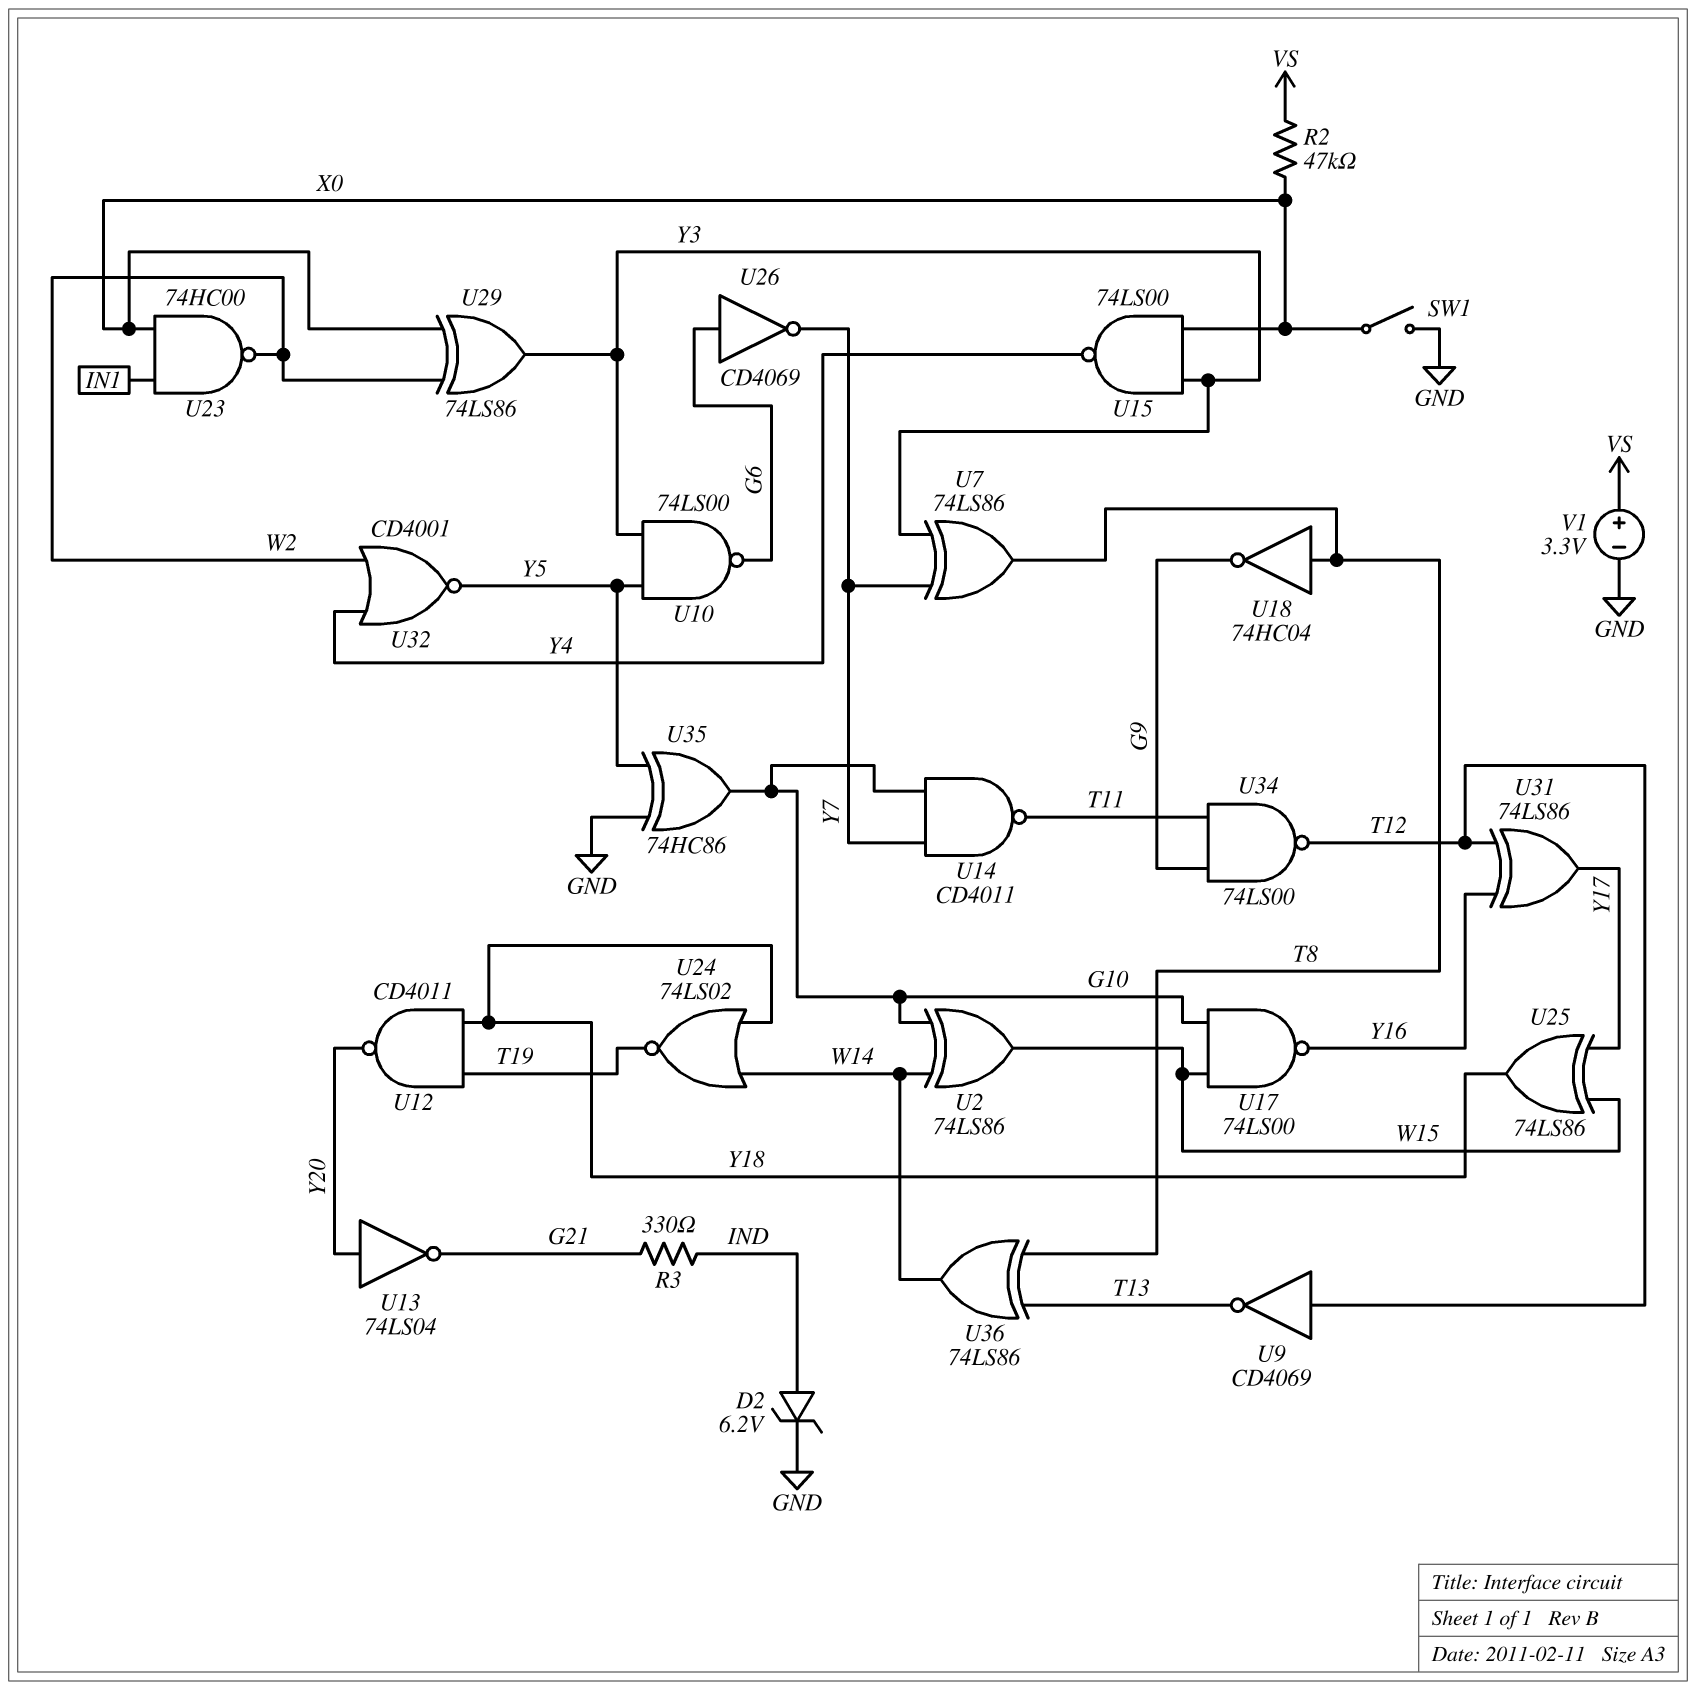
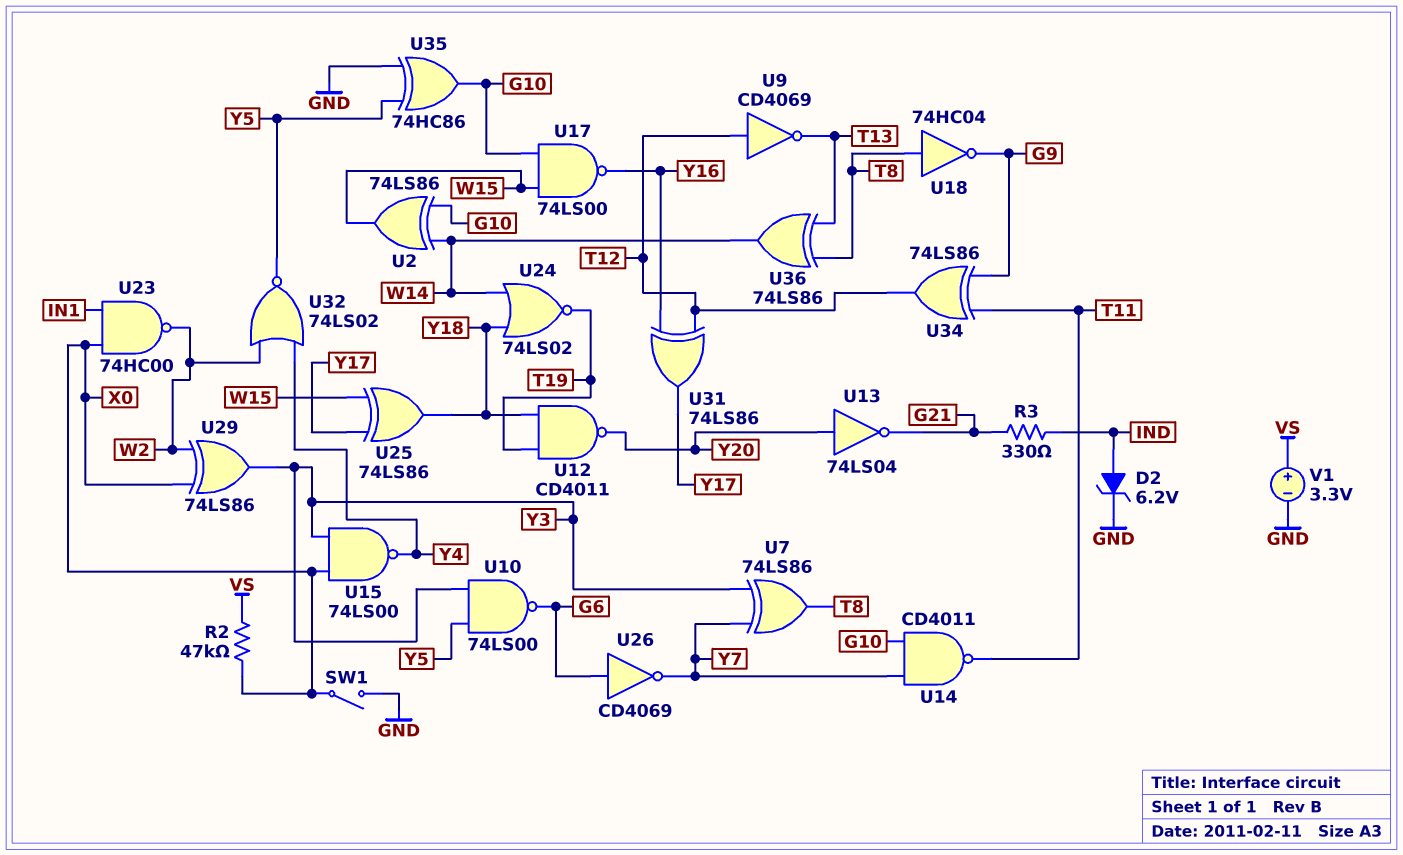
U32: NOR CD4001 (in W2, in Y4, out Y5) -> NOR 74LS02 (in W2, in Y4, out Y5)
U34: NAND 74LS00 (in G9, in T11, out T12) -> XOR 74LS86 (in G9, in T11, out T12)

